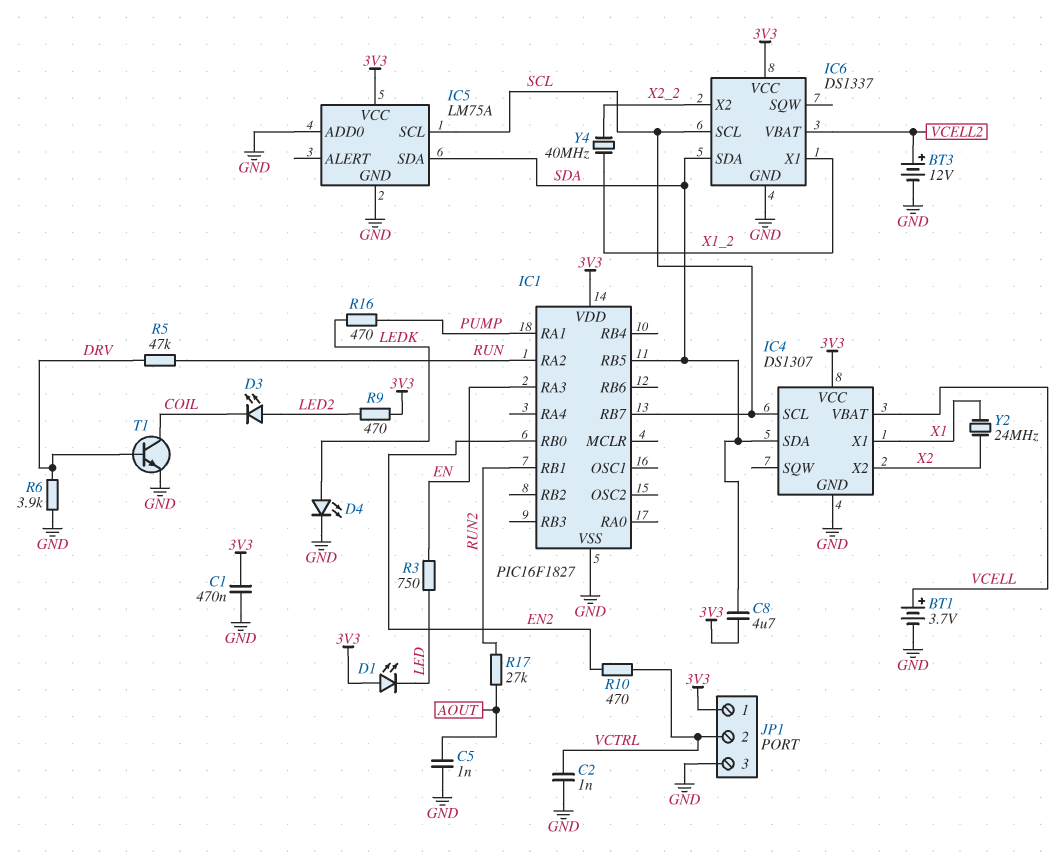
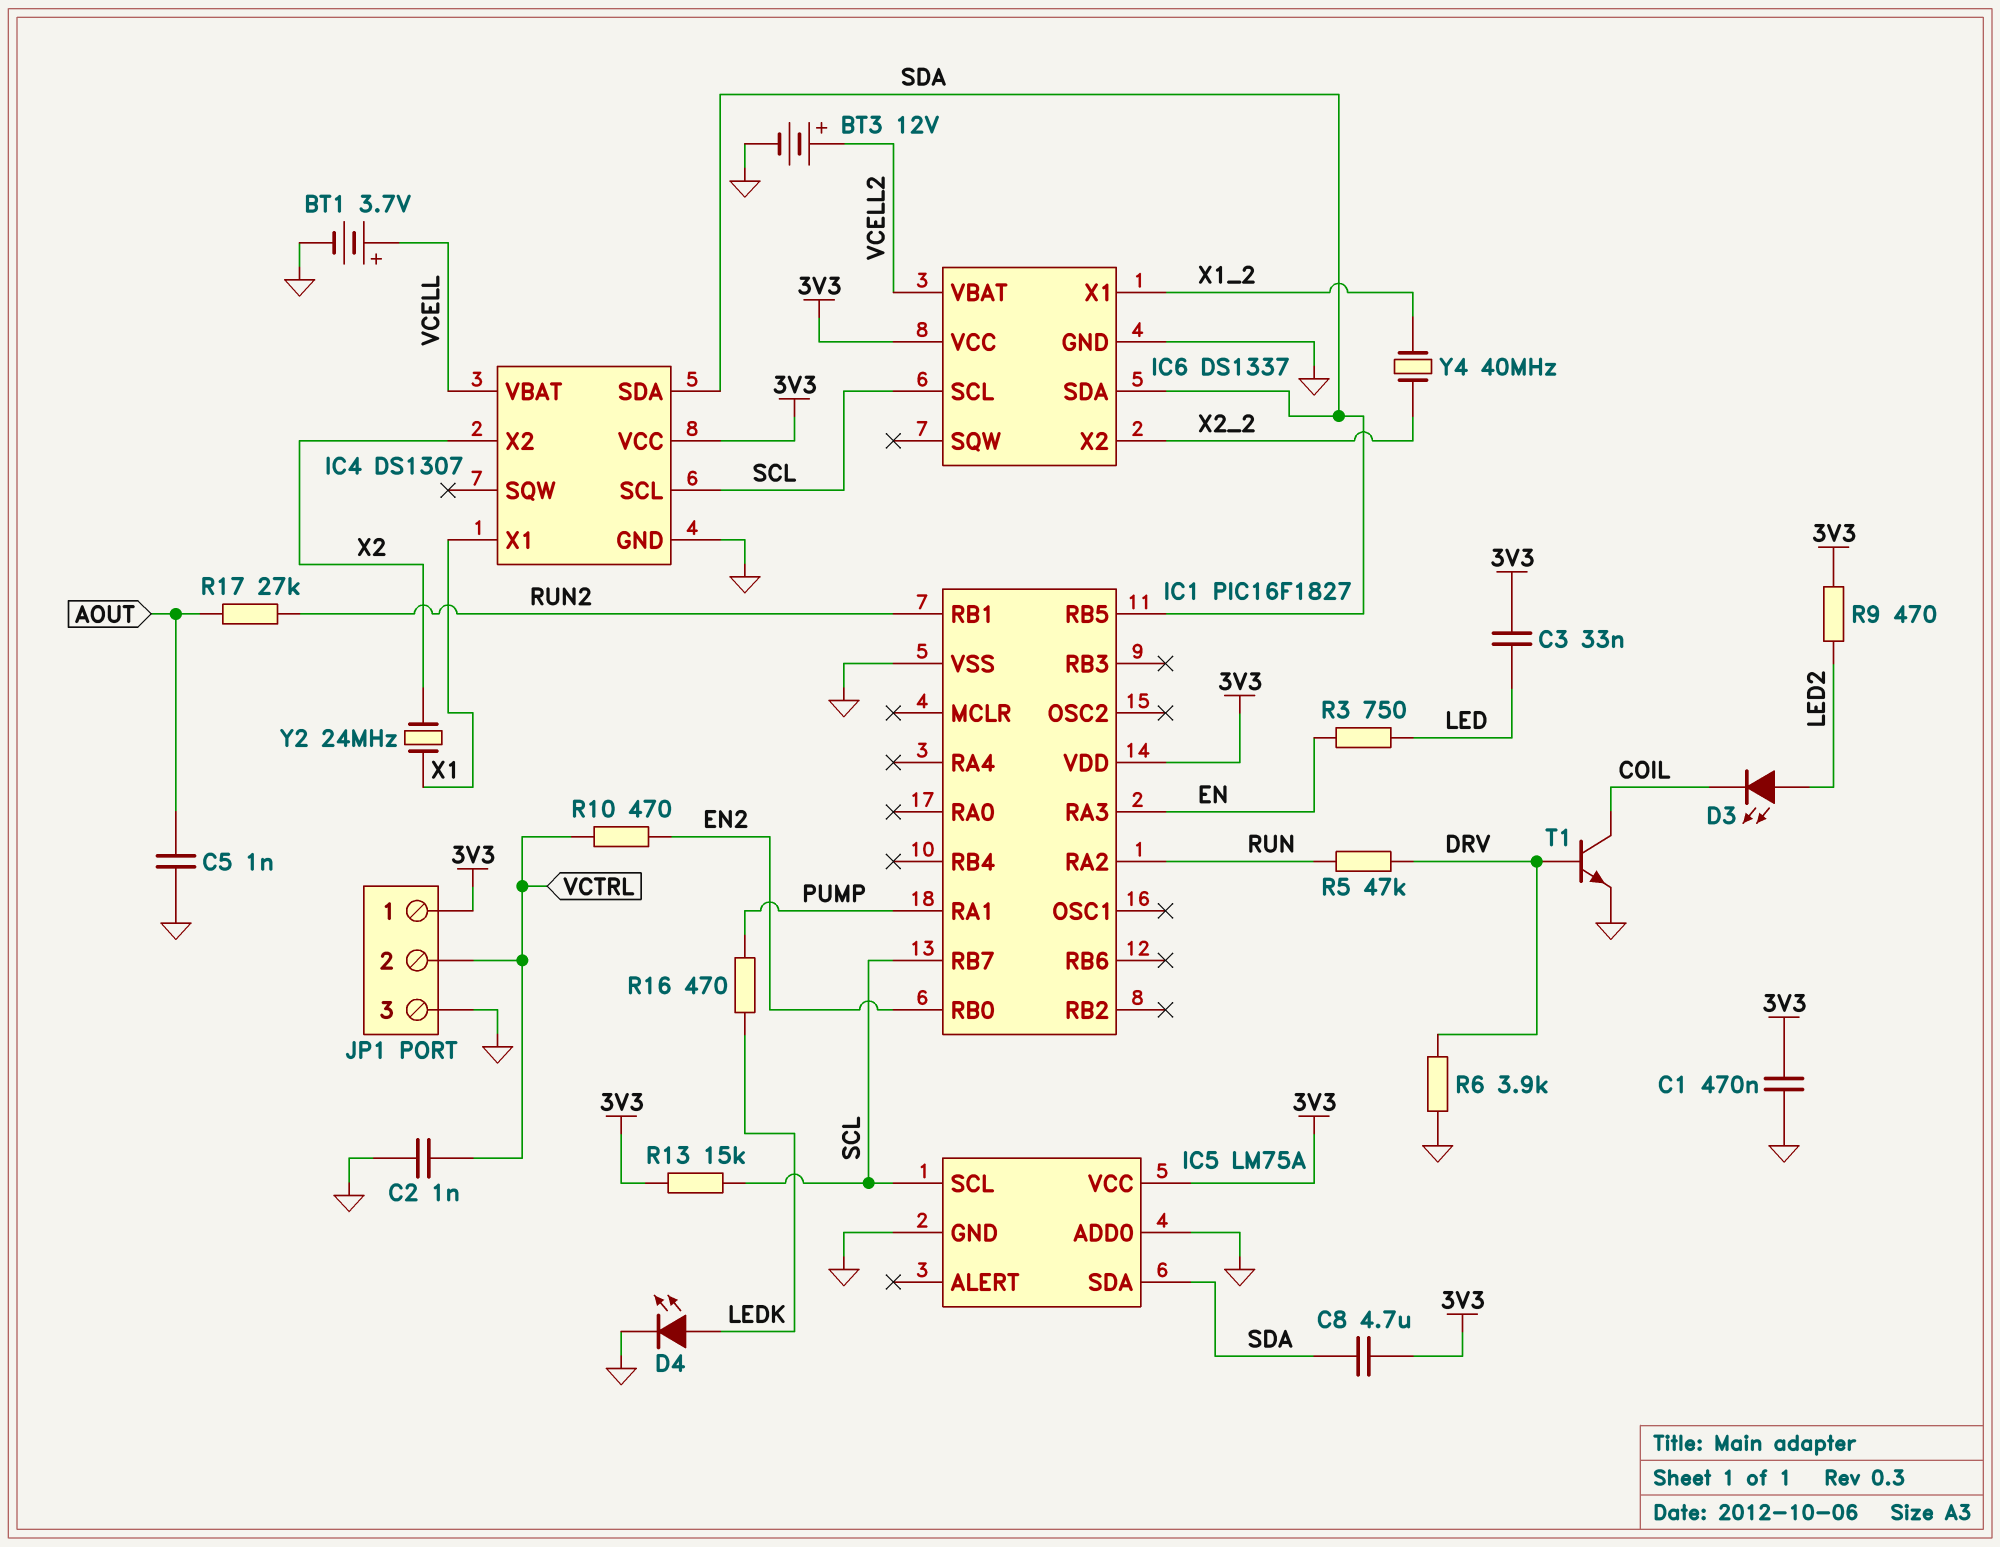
C3: none -> 33nF (3V3, LED)
D1: LED (A 3V3, K LED) -> none
R13: none -> 15k (3V3, SCL)

